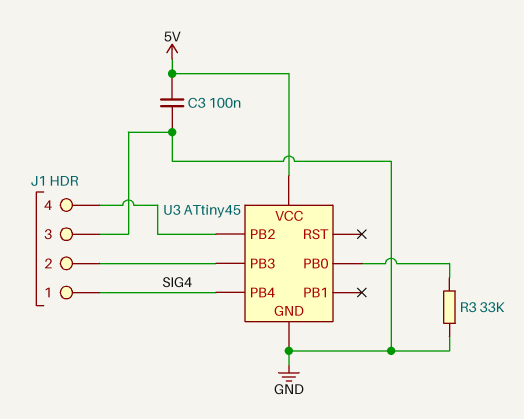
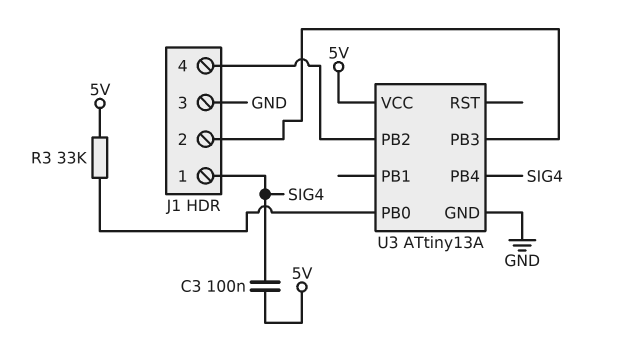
C3: 100nF (5V, GND) -> 100nF (5V, SIG4)
R3: 33k (GND, U3/PB0) -> 33k (5V, U3/PB0)
U3: ATtiny45 -> ATtiny13A

